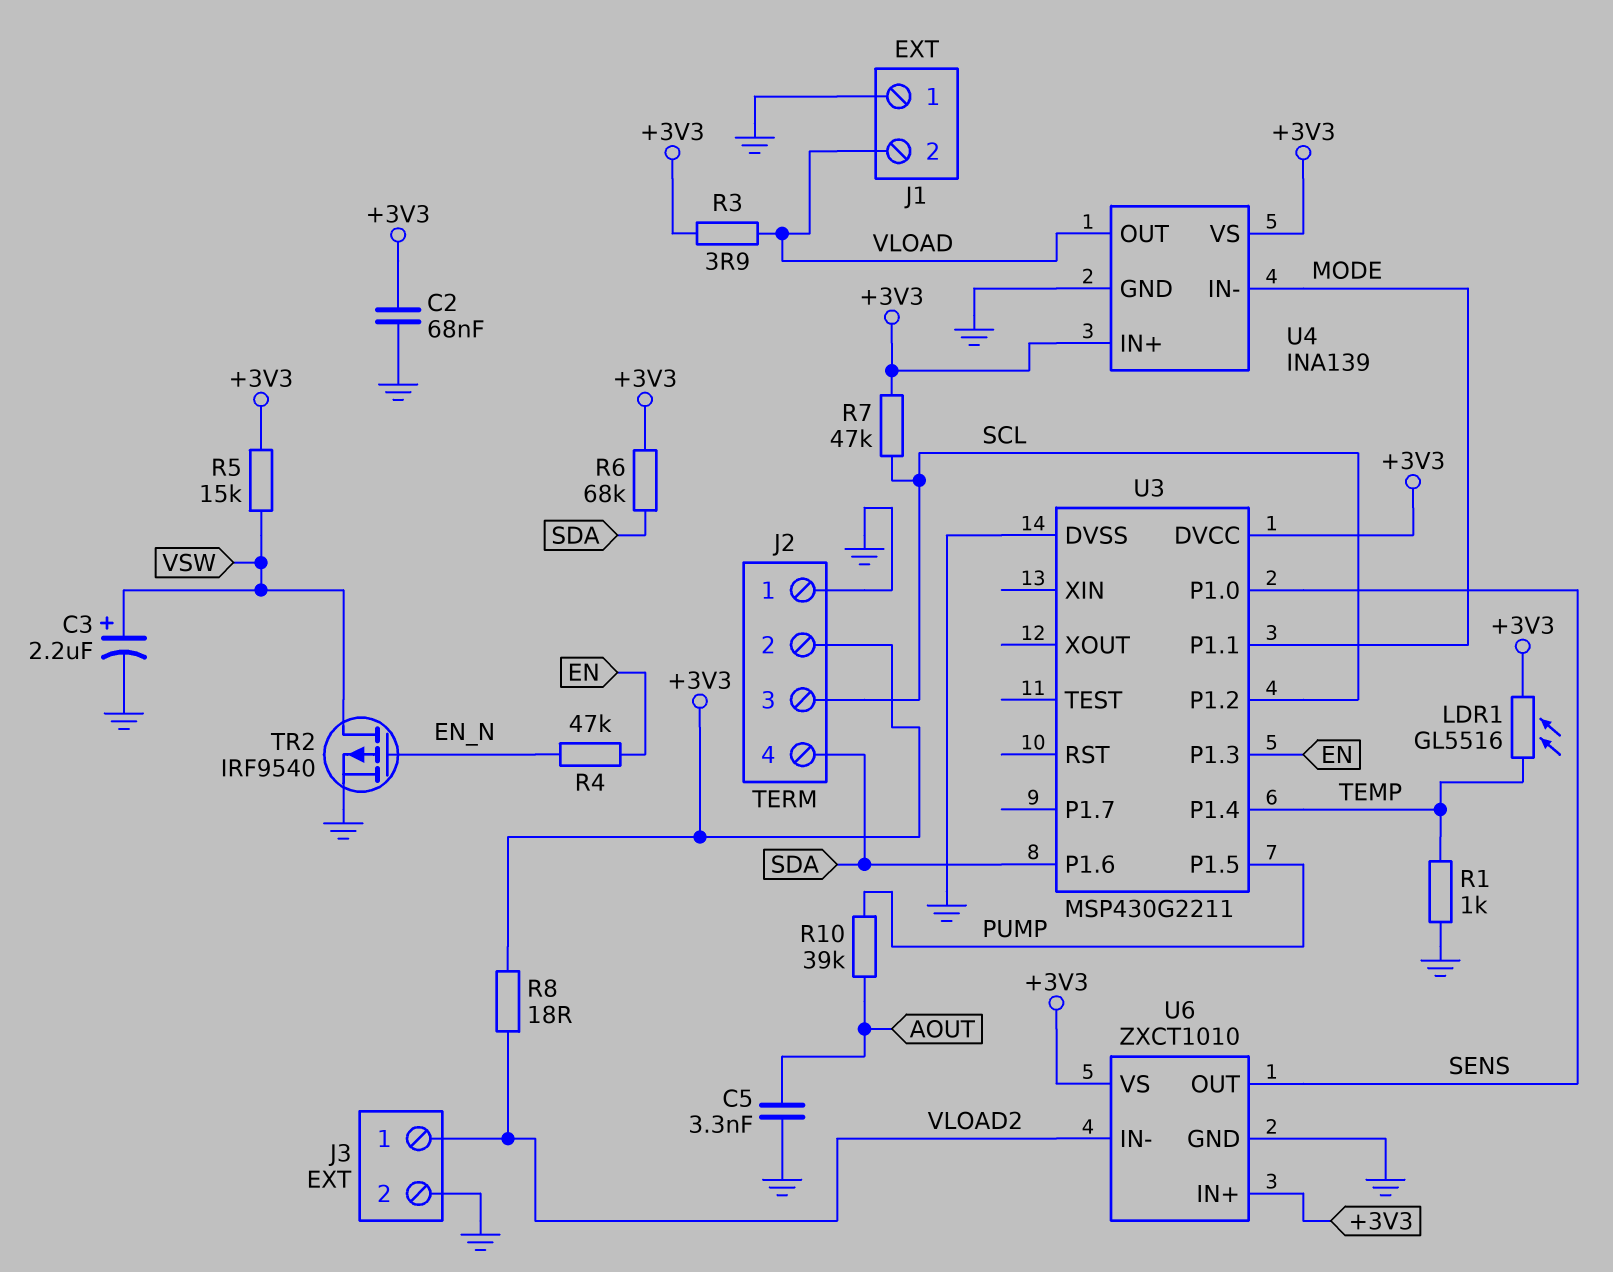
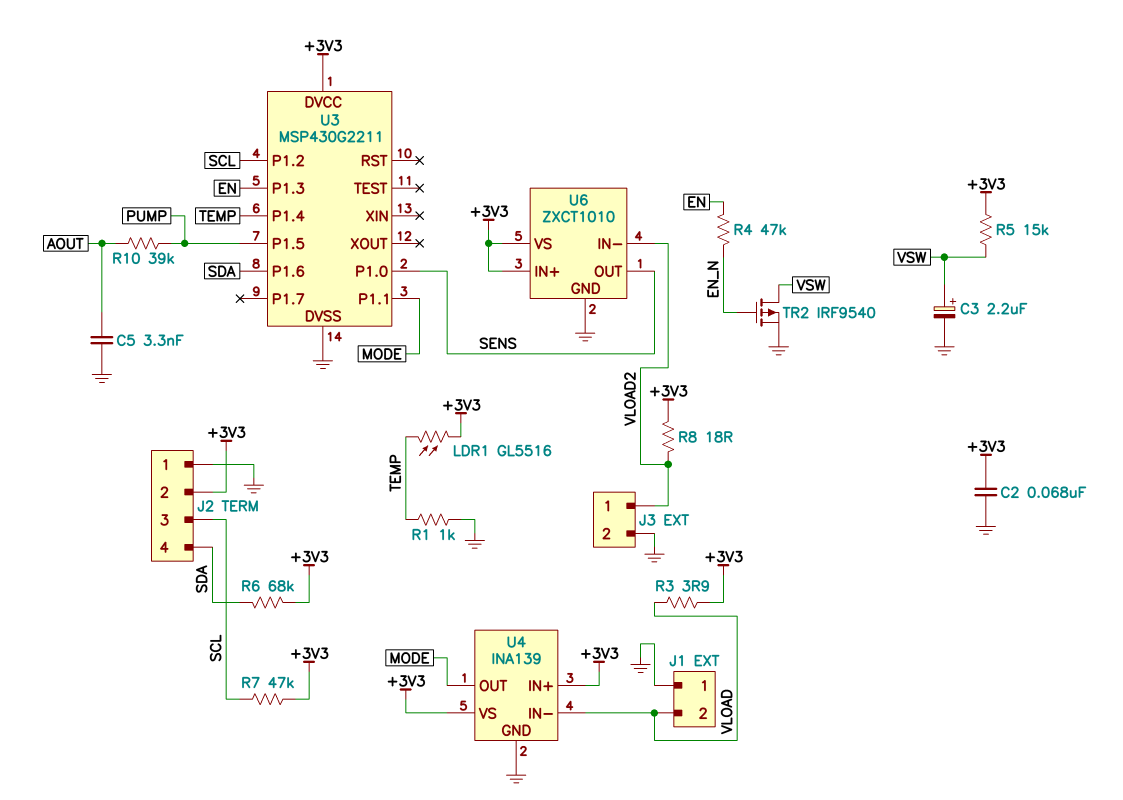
U4 pin IN-: MODE -> VLOAD
U4 pin OUT: VLOAD -> MODE

